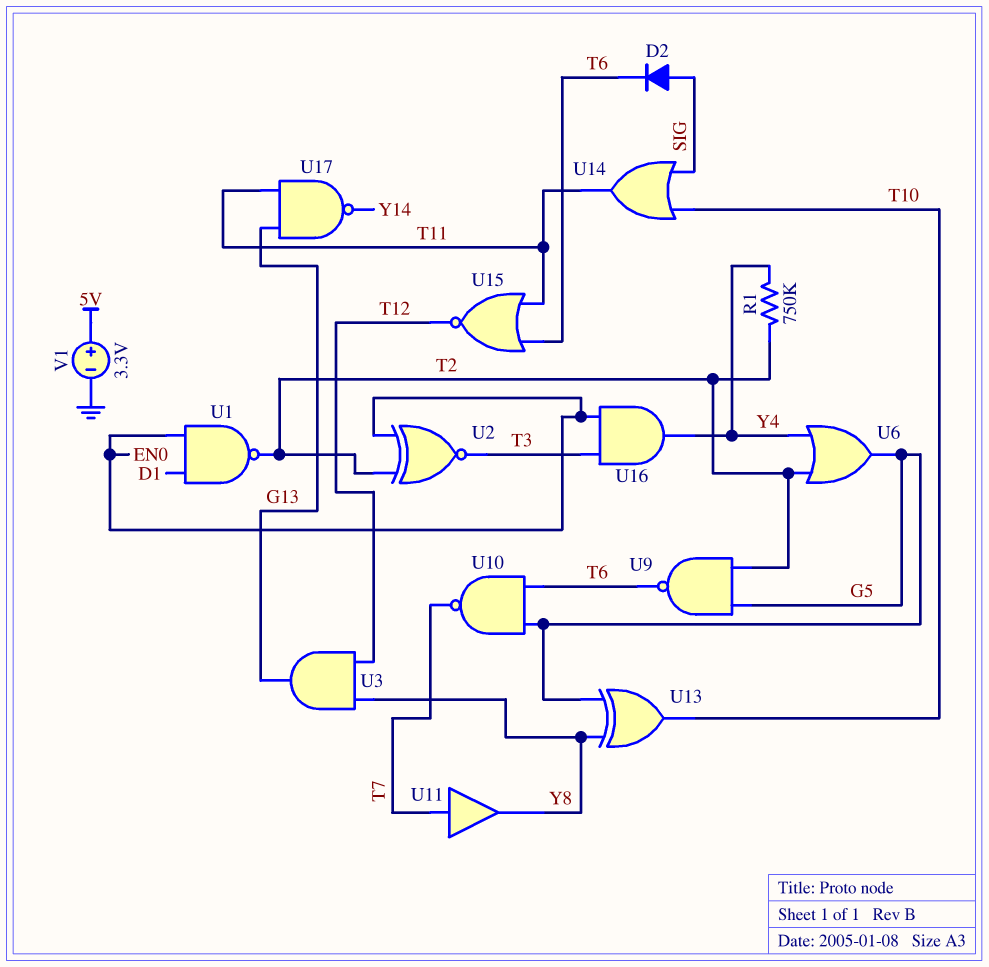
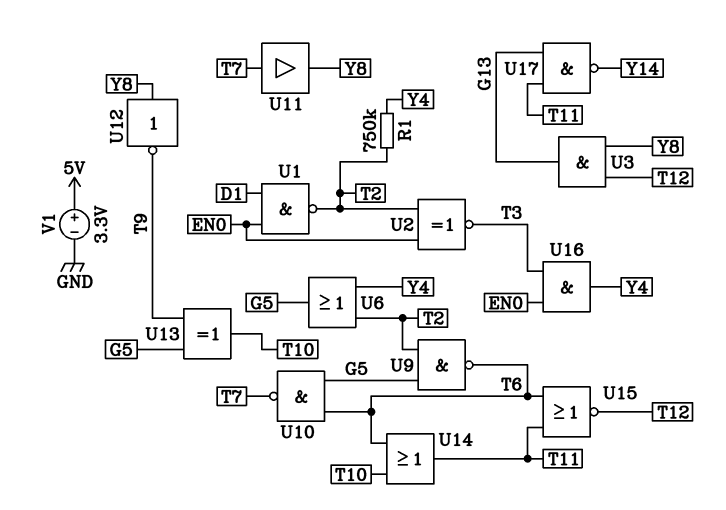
D2: diode (A SIG, K T6) -> none
U12: none -> NOT (in Y8, out T9)
U13: XOR (in G5, in Y8, out T10) -> XOR (in G5, in T9, out T10)
U14: OR (in SIG, in T10, out T11) -> OR (in T6, in T10, out T11)

